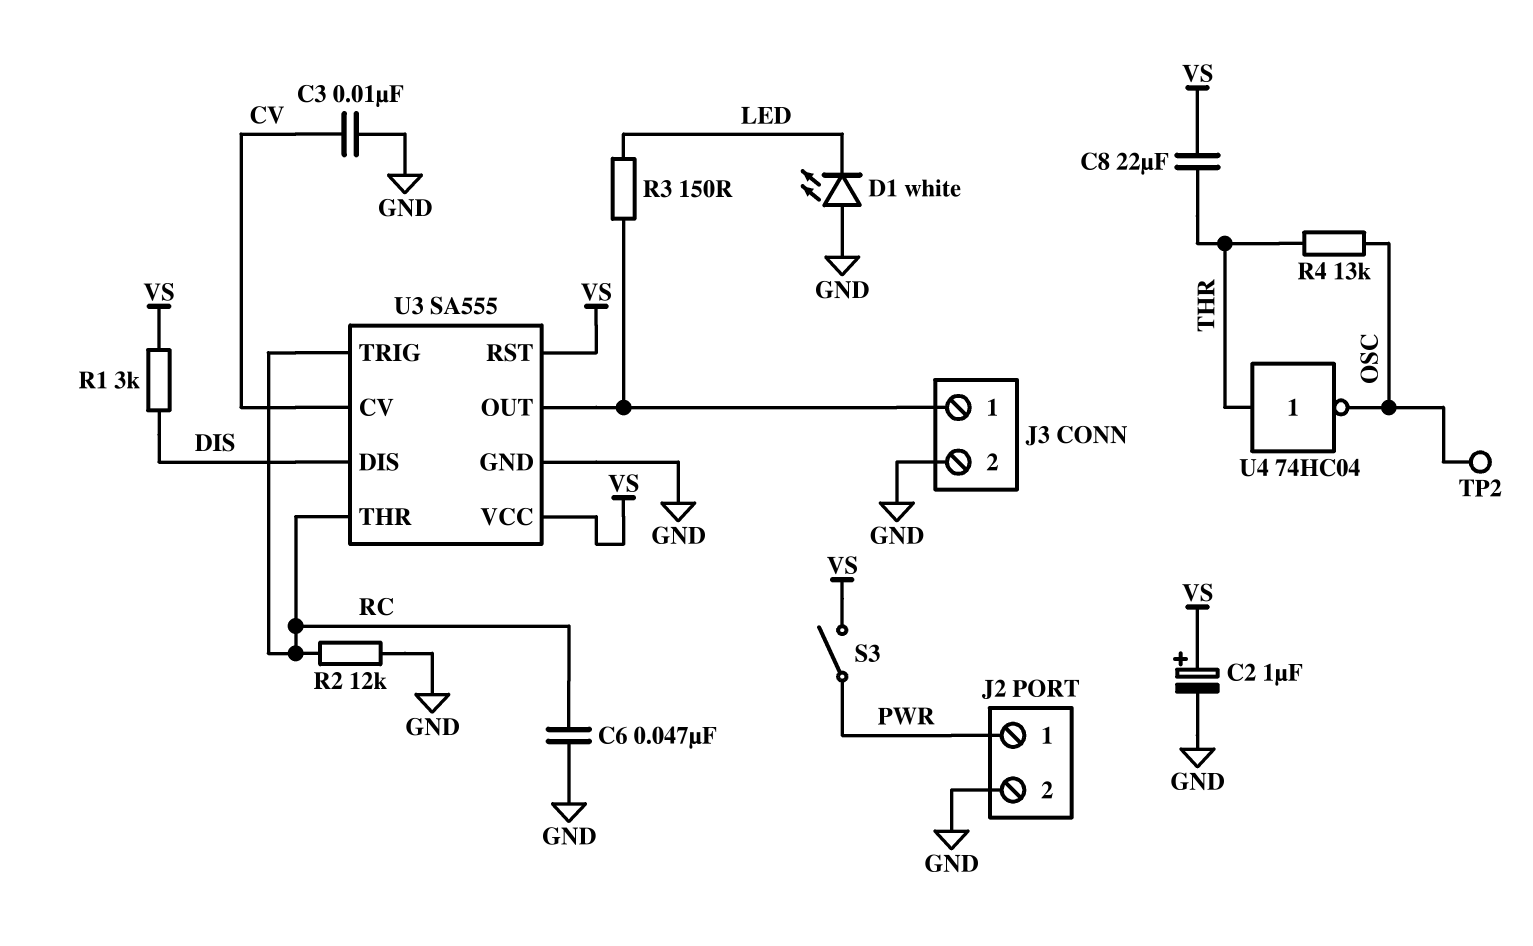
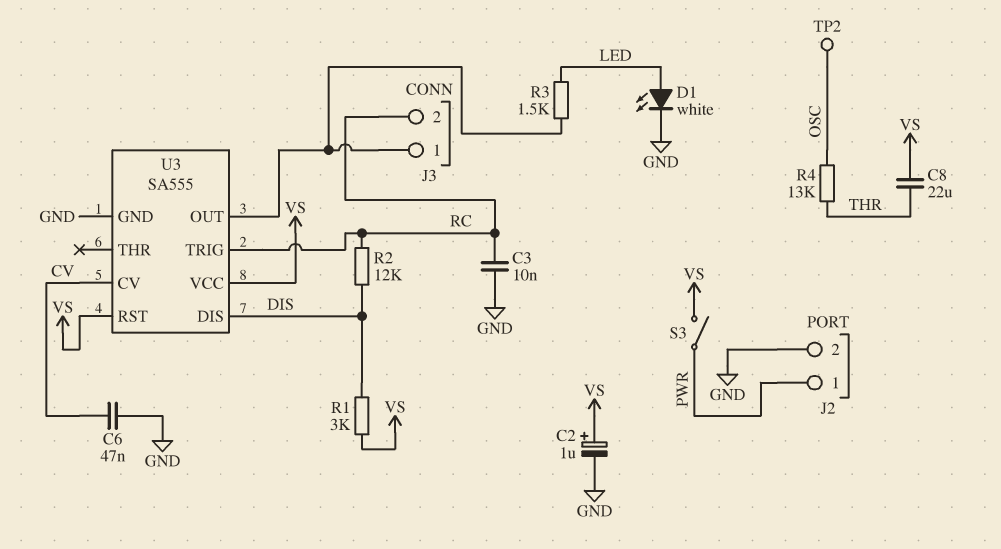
C3: 10nF (CV, GND) -> 10nF (GND, RC)
C6: 47nF (GND, RC) -> 47nF (CV, GND)
D1: LED white (A GND, K LED) -> LED white (A LED, K GND)
J3 pin 2: GND -> RC
R2: 12k (GND, RC) -> 12k (DIS, RC)
R3: 150 (J3/1, LED) -> 1.5k (J3/1, LED)
U3 pin THR: RC -> none
U4: NOT 74HC04 (in THR, out OSC) -> none

